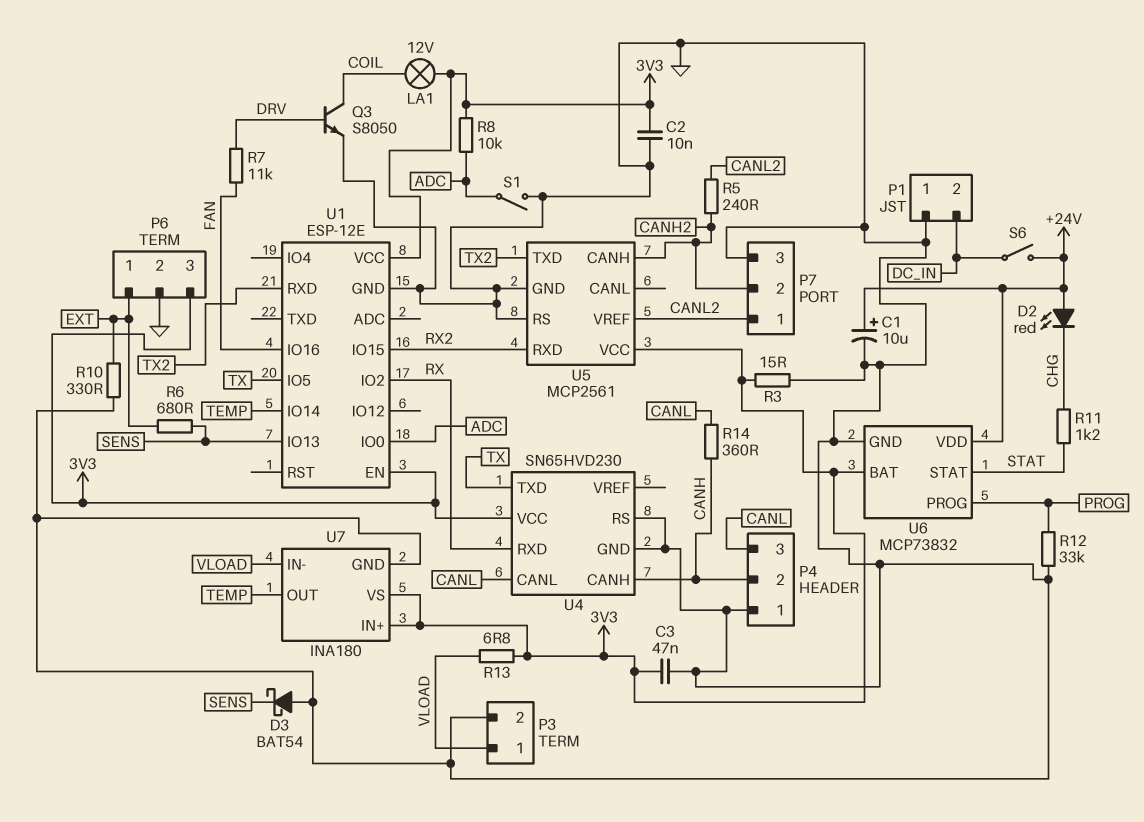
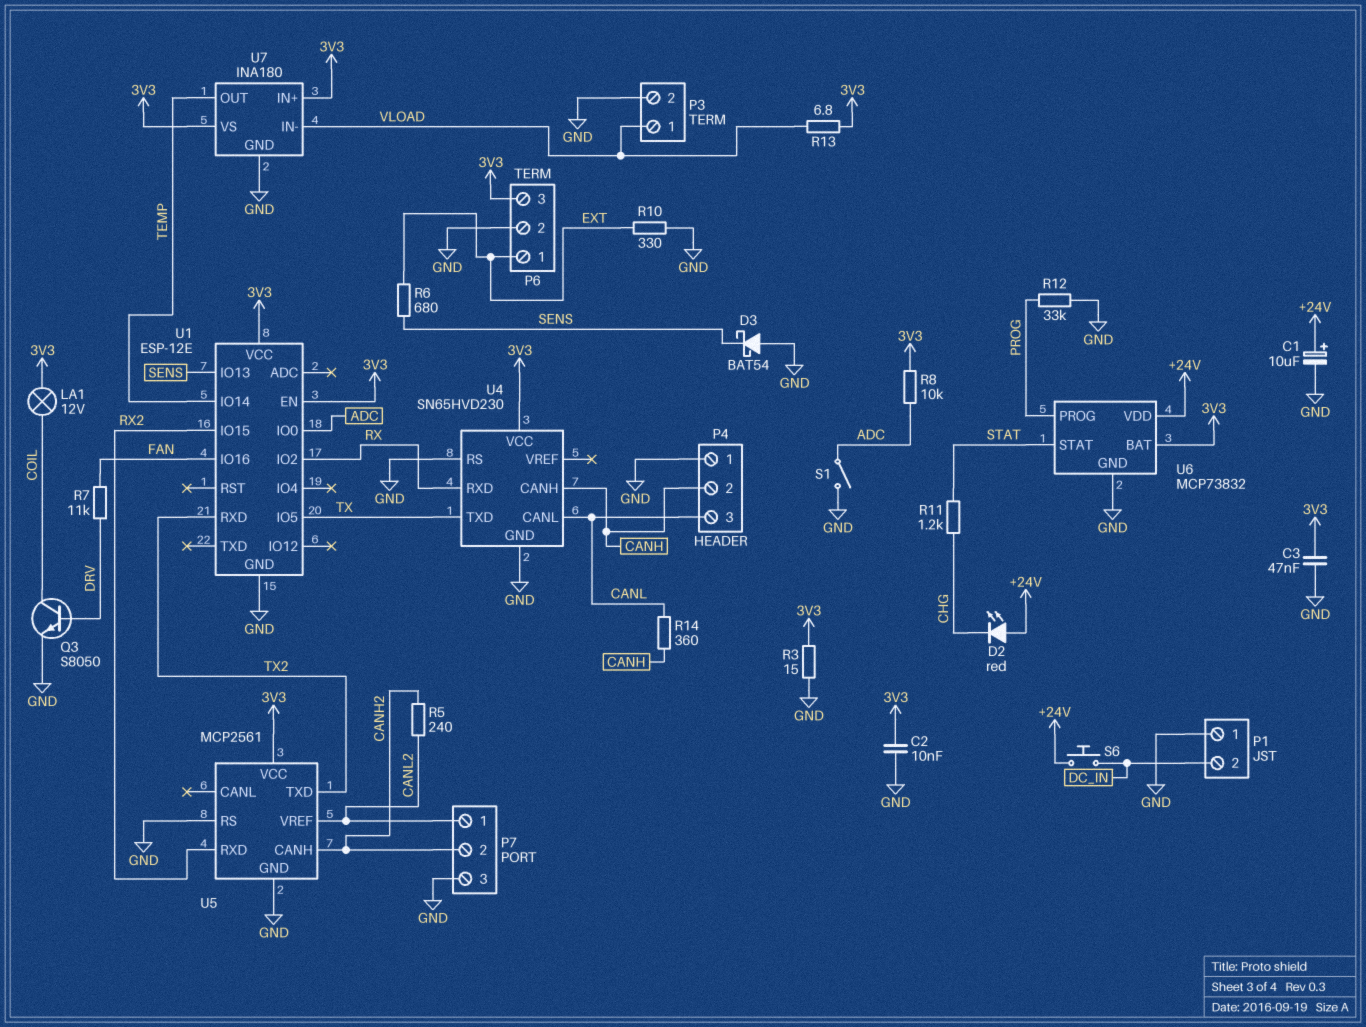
S6: switch (+24V, DC_IN) -> button (+24V, DC_IN)

